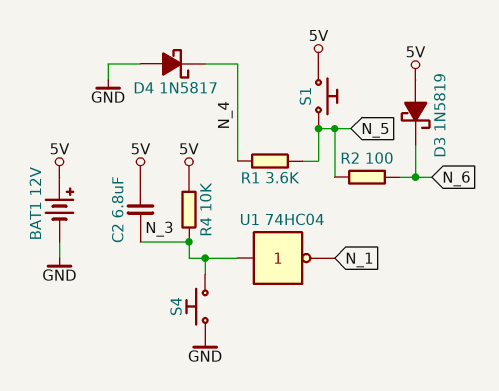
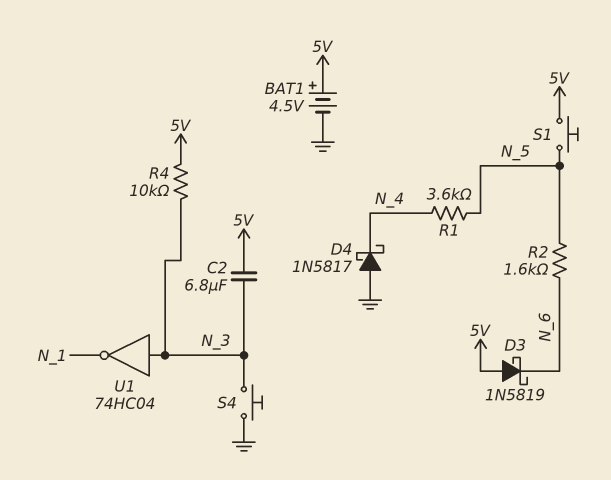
BAT1: 12V (plus 5V, minus GND) -> 4.5V (plus 5V, minus GND)
R2: 100 (N_5, N_6) -> 1.6k (N_5, N_6)

